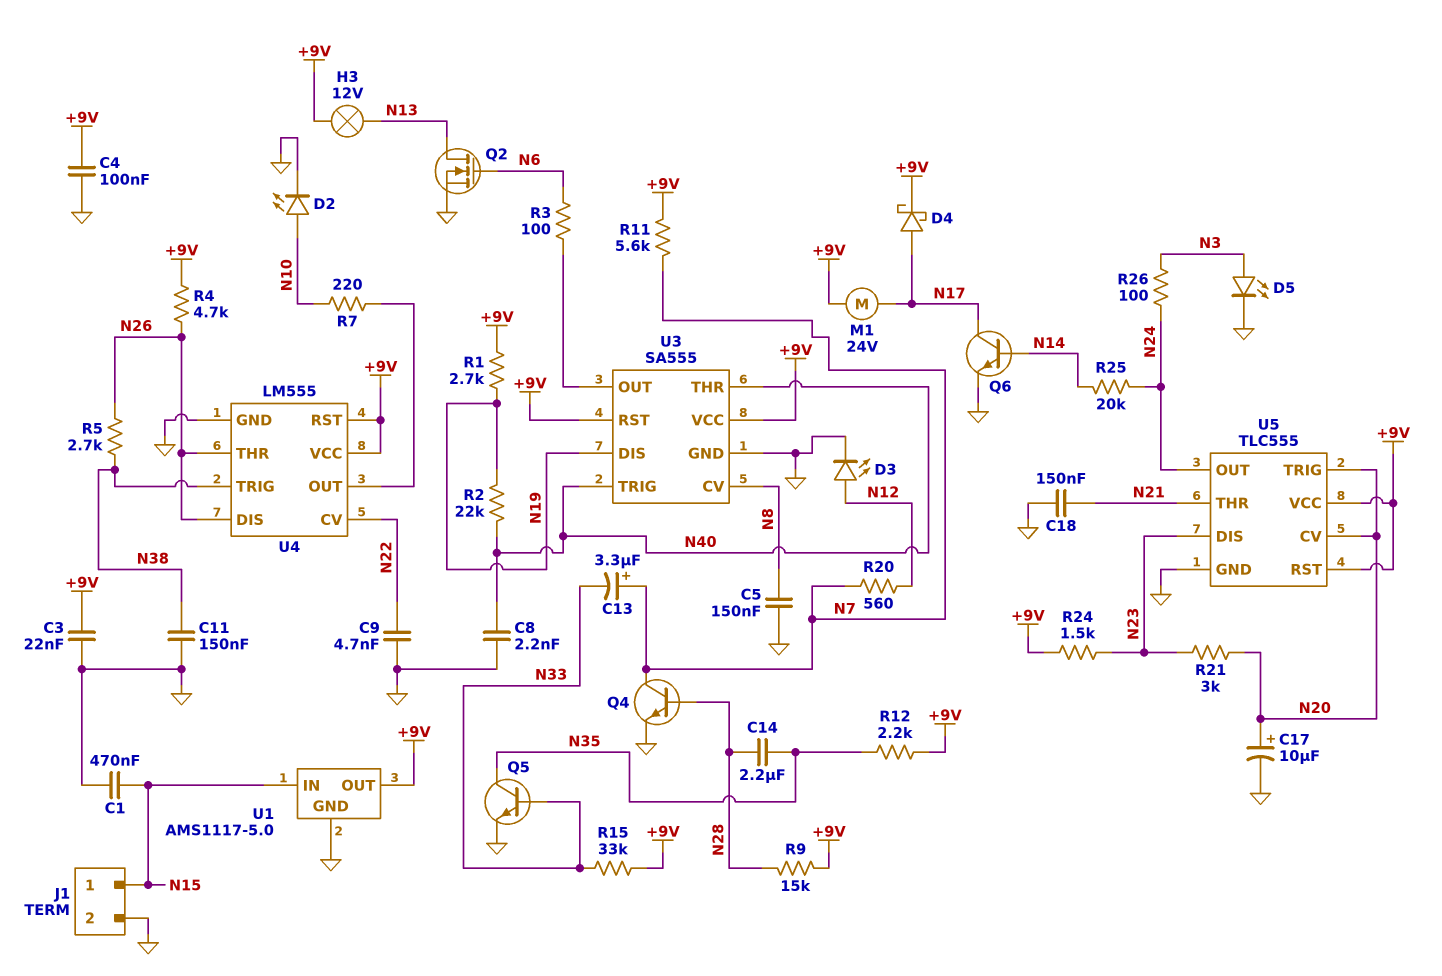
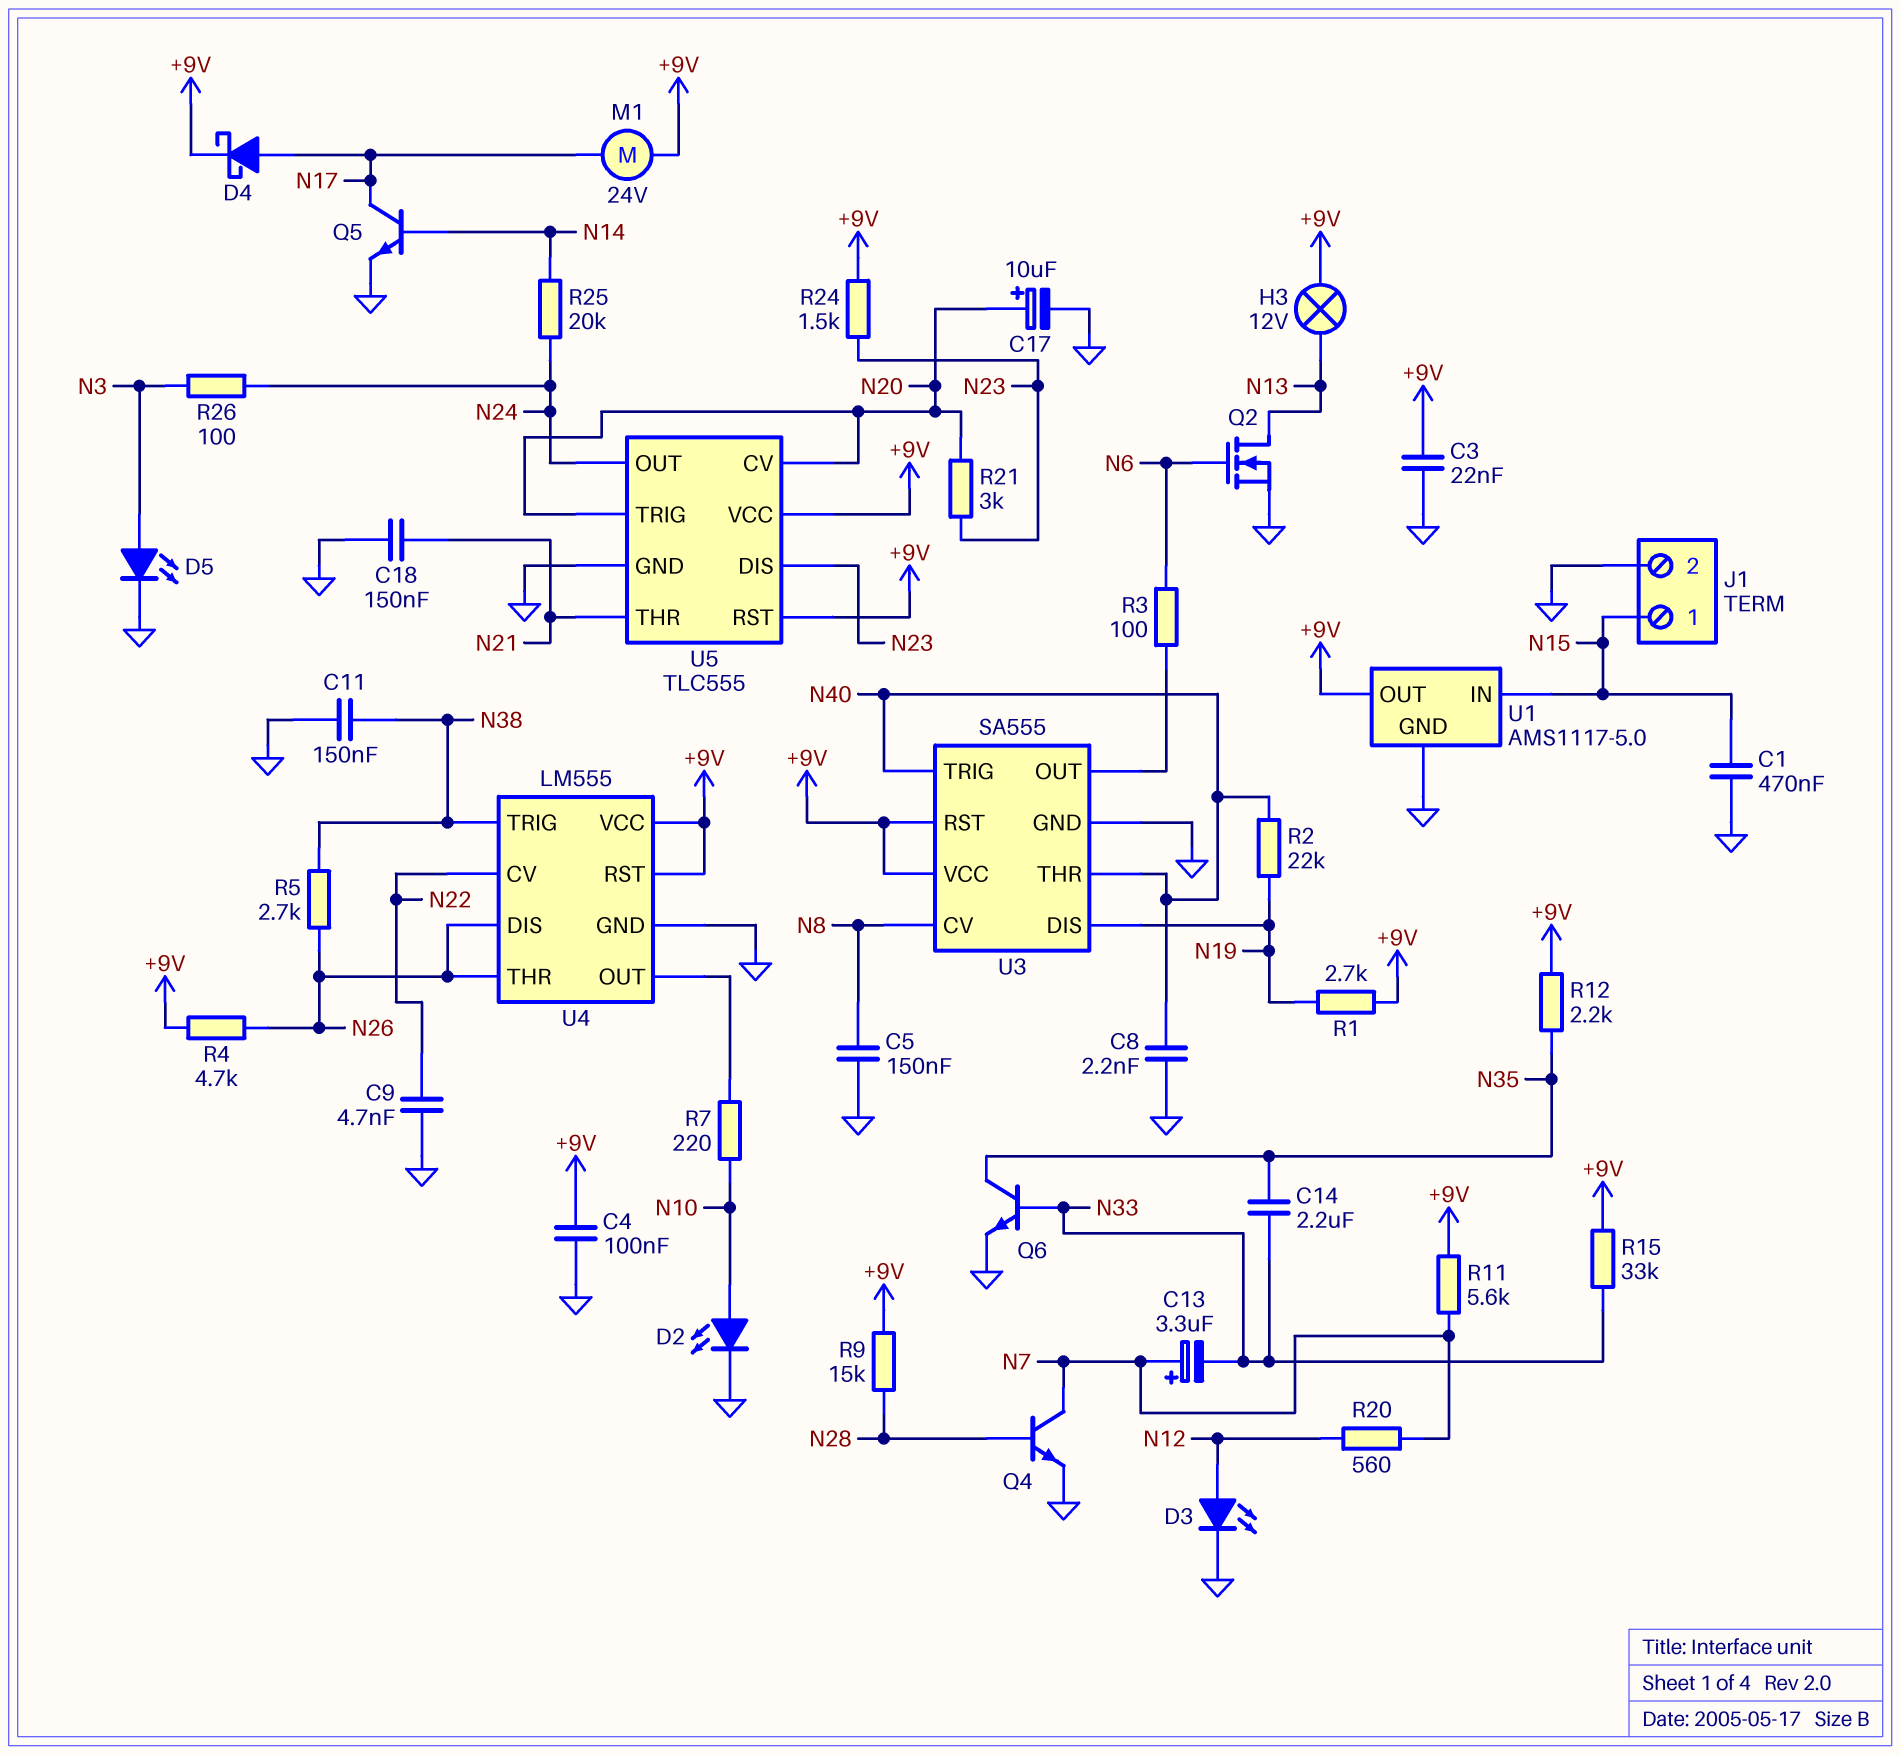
C14: 2.2uF (N28, N35) -> 2.2uF (N33, N35)
Q5: NPN (B N33, C N35, E GND) -> NPN (B N14, C N17, E GND)
Q6: NPN (B N14, C N17, E GND) -> NPN (B N33, C N35, E GND)

